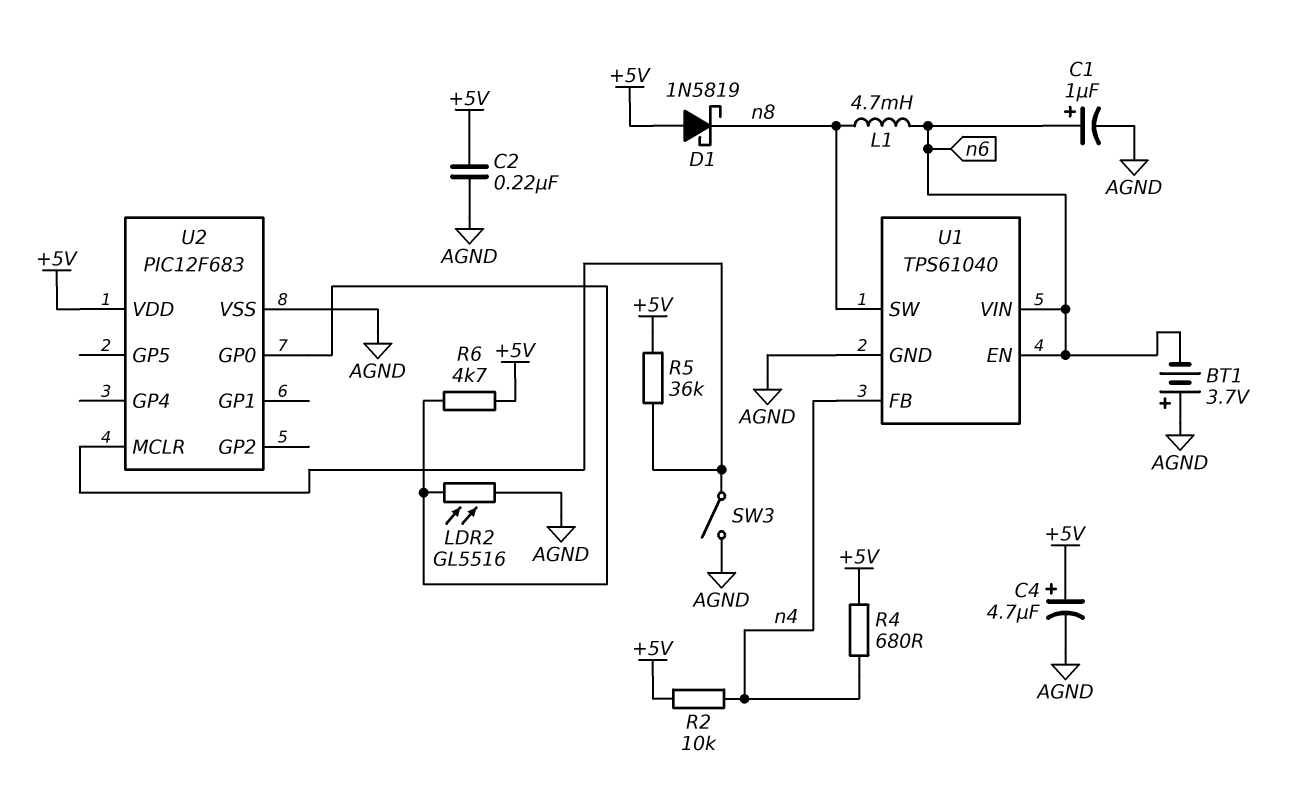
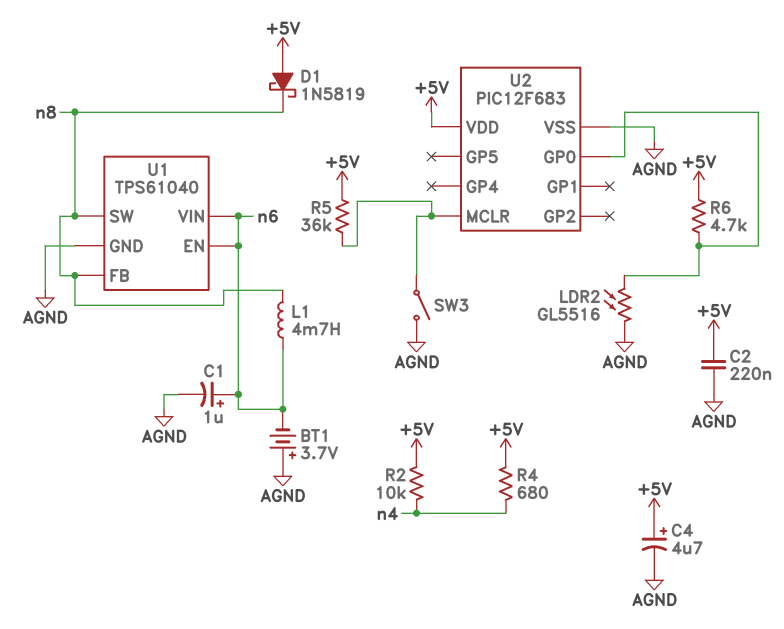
U1 pin FB: n4 -> n8

